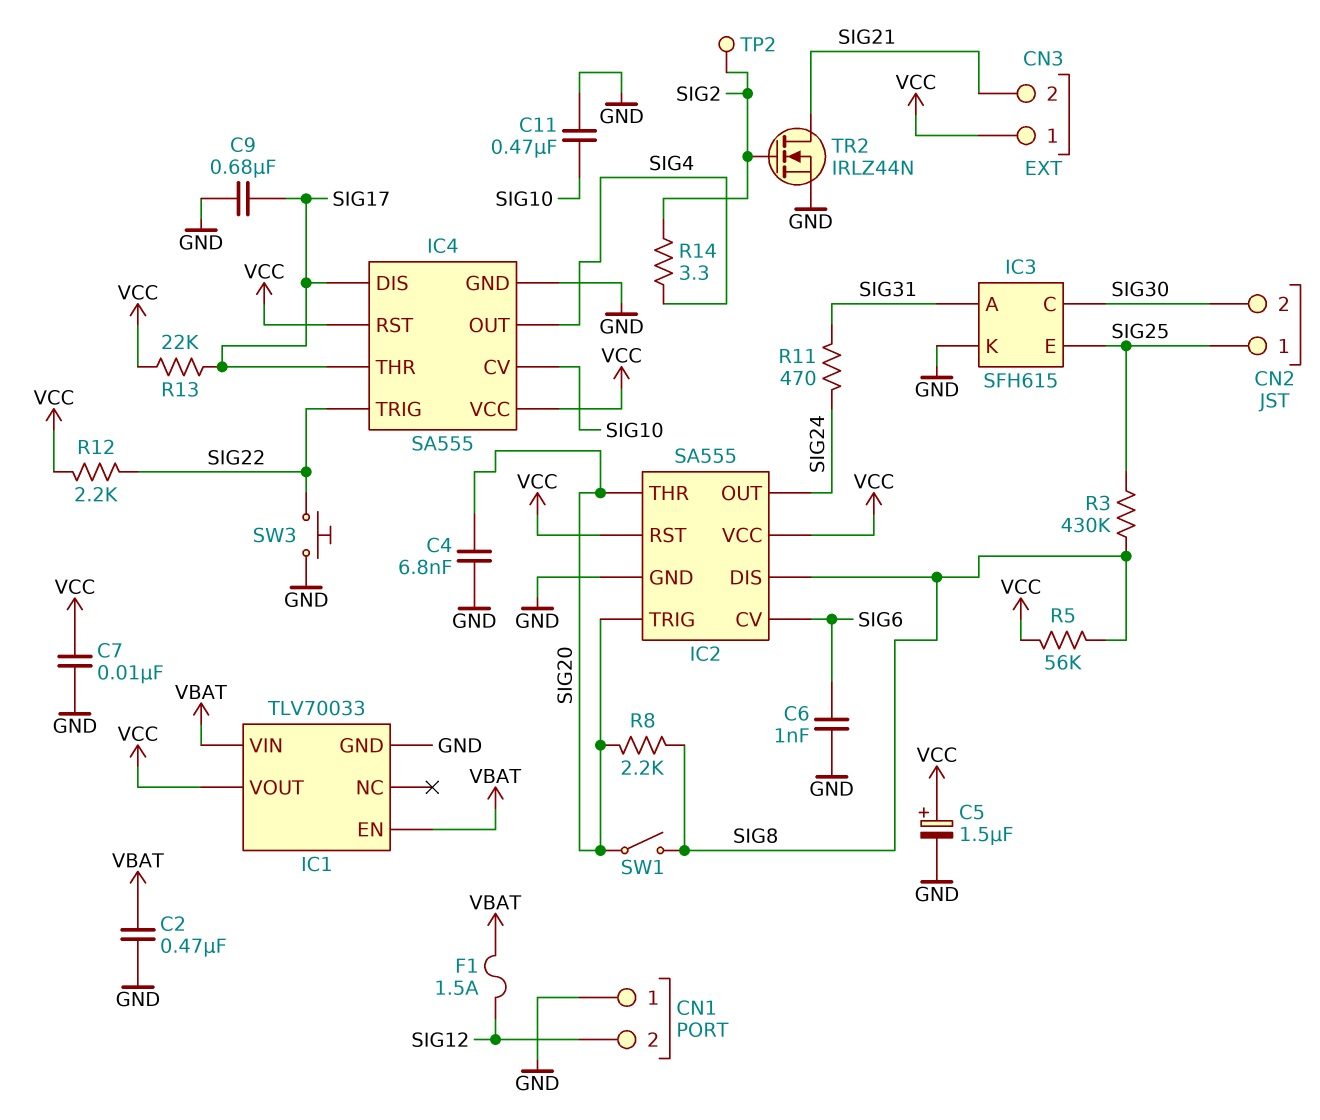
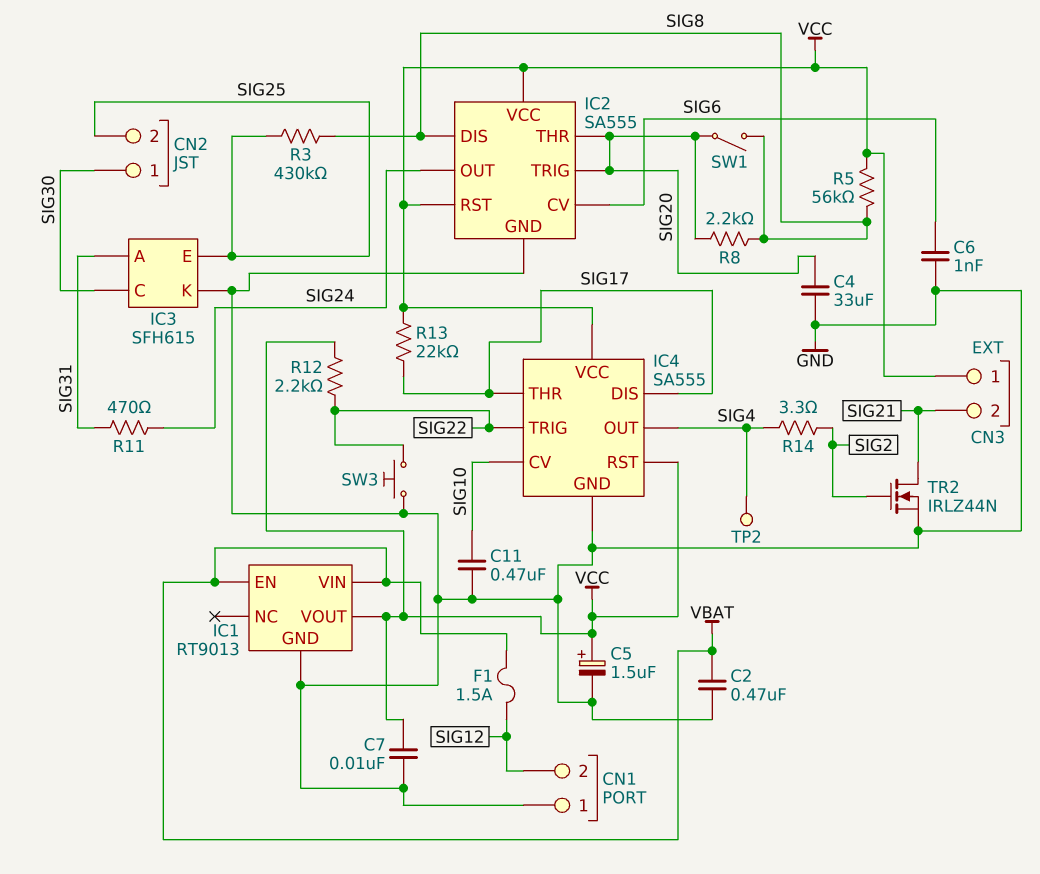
C4: 6.8nF (GND, SIG20) -> 33uF (GND, SIG20)
C9: 680nF (GND, SIG17) -> none
CN2 pin 1: SIG25 -> SIG30
CN2 pin 2: SIG30 -> SIG25
IC1: TLV70033 -> RT9013
TP2: test point (SIG2) -> test point (SIG4)

